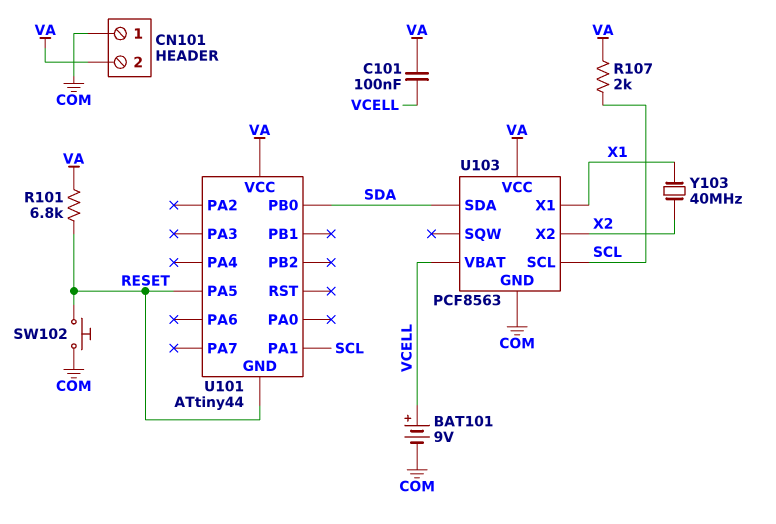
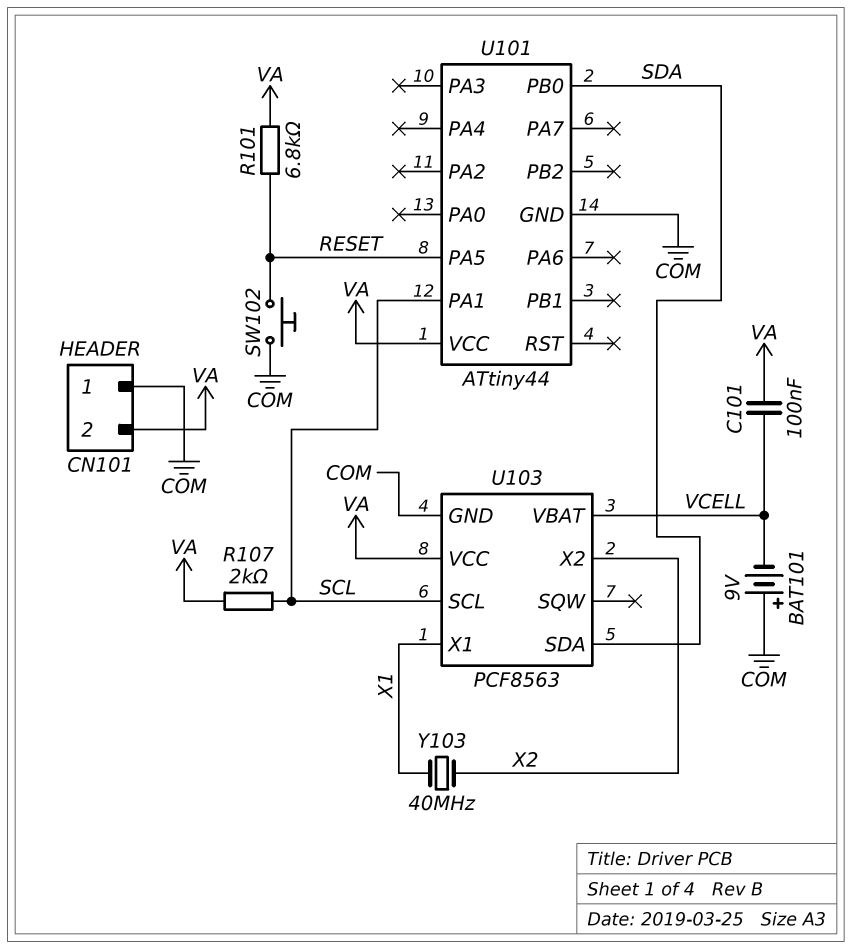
BAT101: 9V (plus VCELL, minus COM) -> 9V (plus COM, minus VCELL)
U101 pin GND: RESET -> COM

